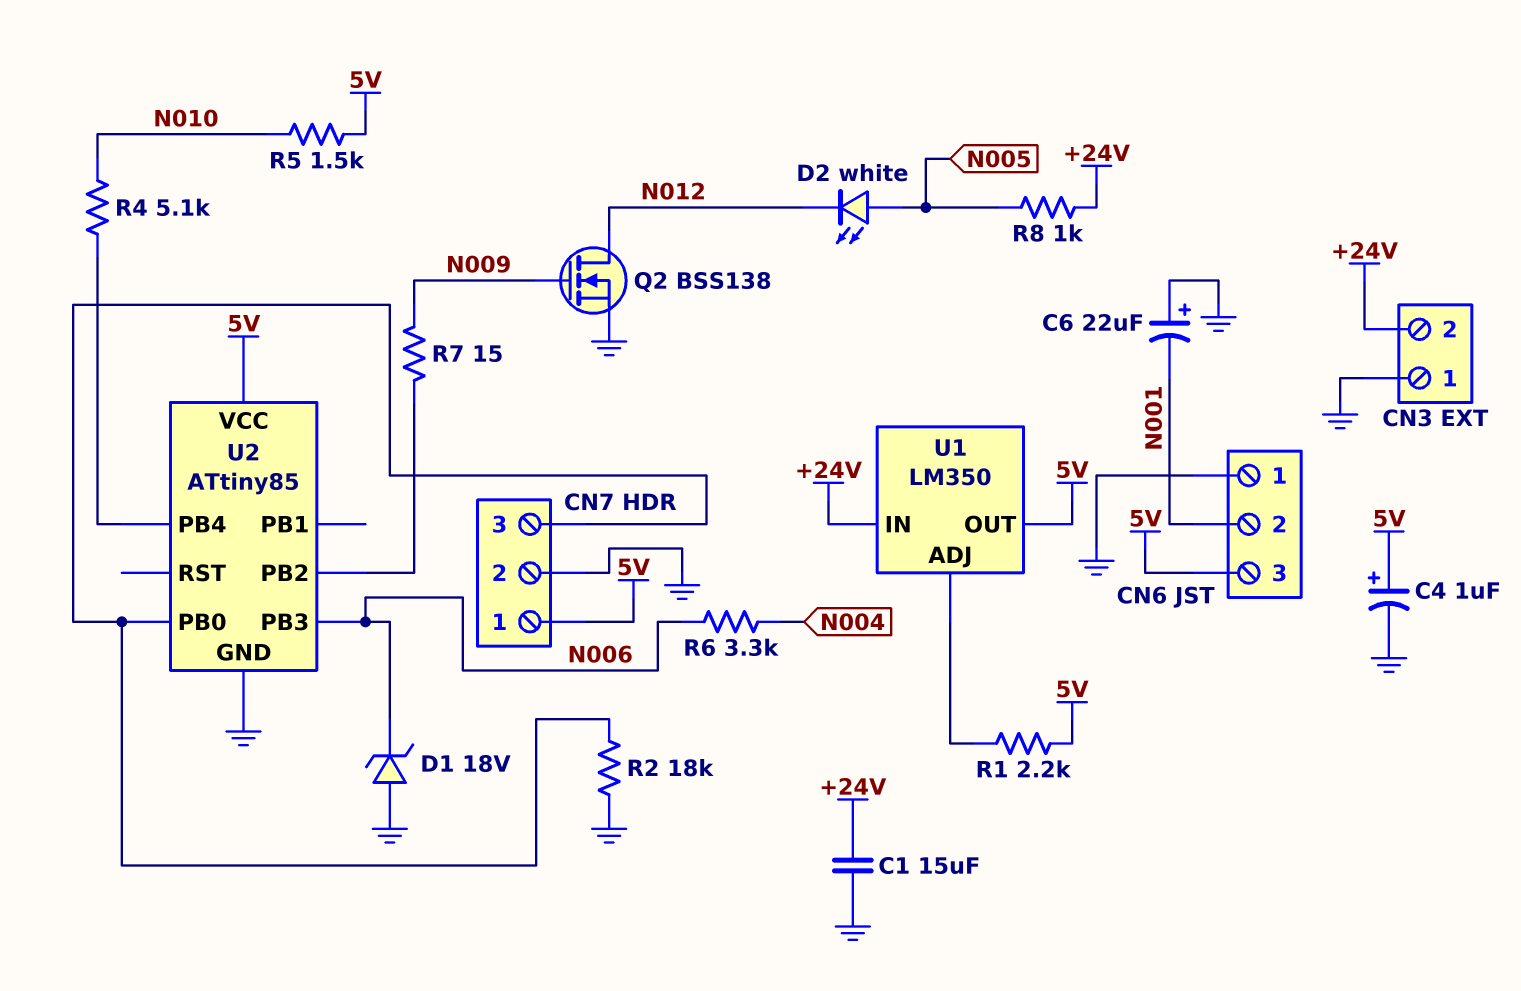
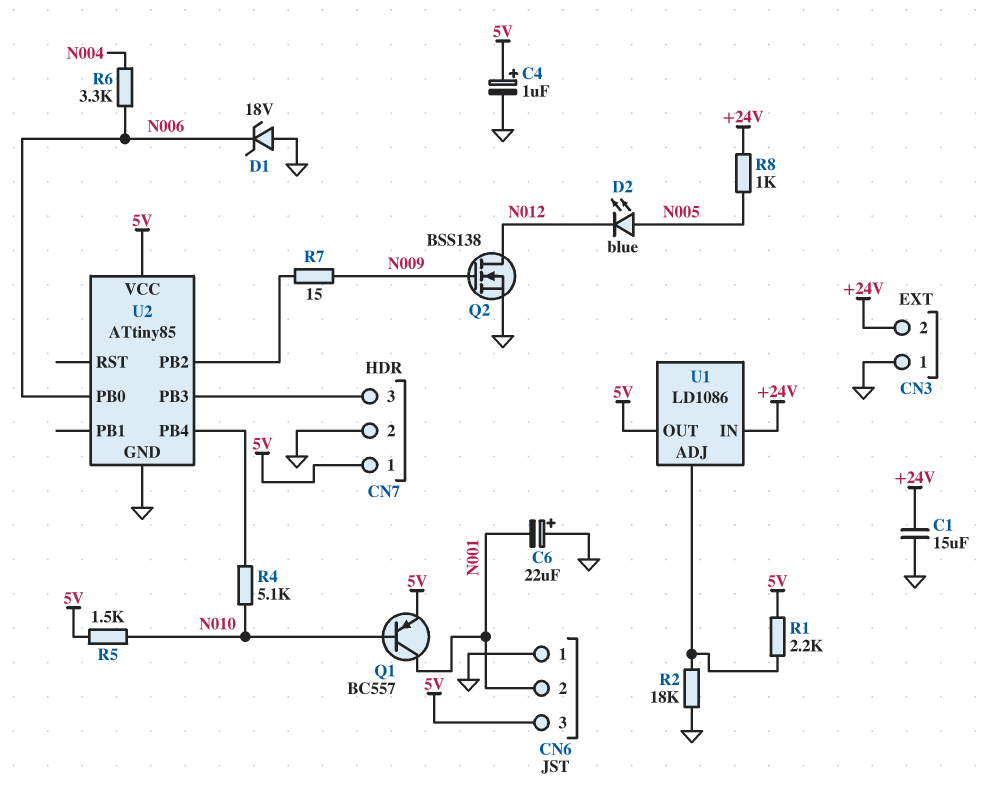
D2: LED white (A N005, K N012) -> LED blue (A N005, K N012)
Q1: none -> PNP BC557 (B N010, C N001, E 5V)
R2: 18k (CN7/3, GND) -> 18k (GND, U1/ADJ)
U1: LM350 -> LD1086
U2 pin PB0: CN7/3 -> N006
U2 pin PB3: N006 -> CN7/3

